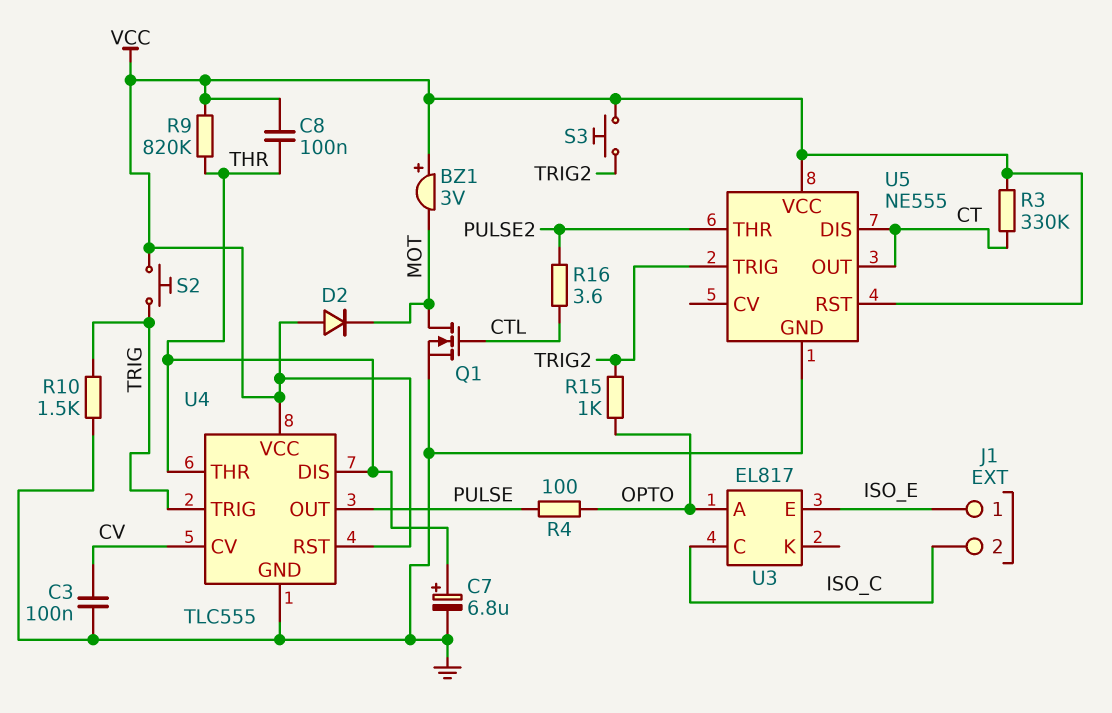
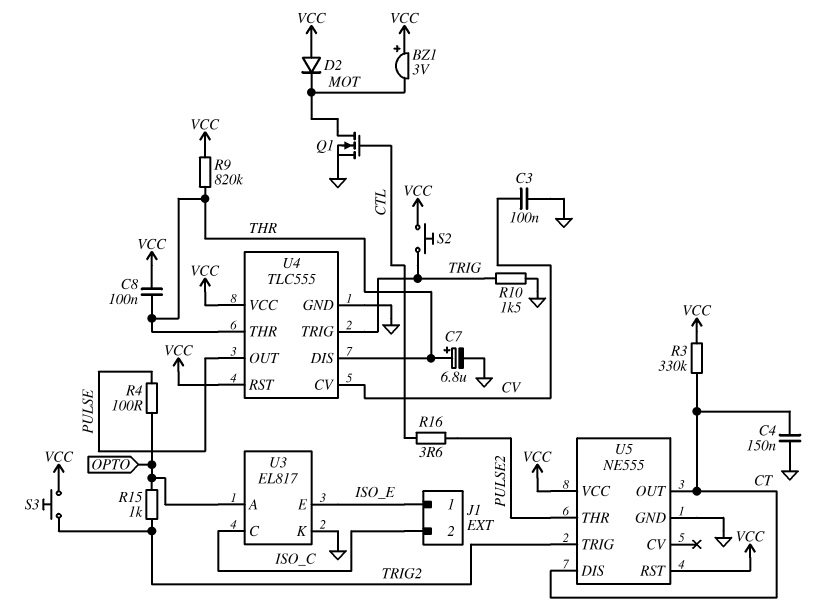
C4: none -> 150nF (CT, GND)
U3 pin K: none -> GND

